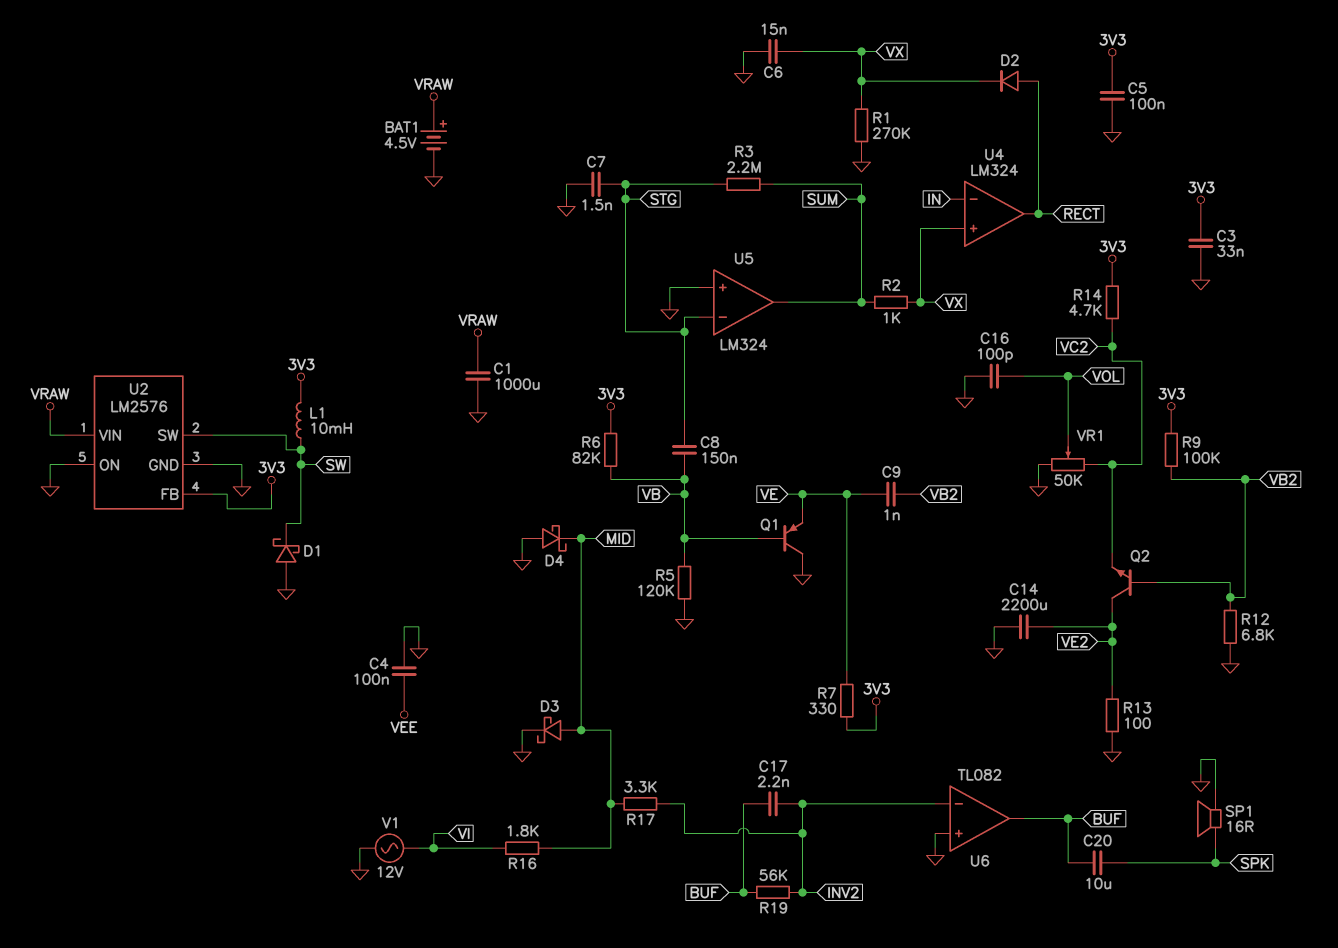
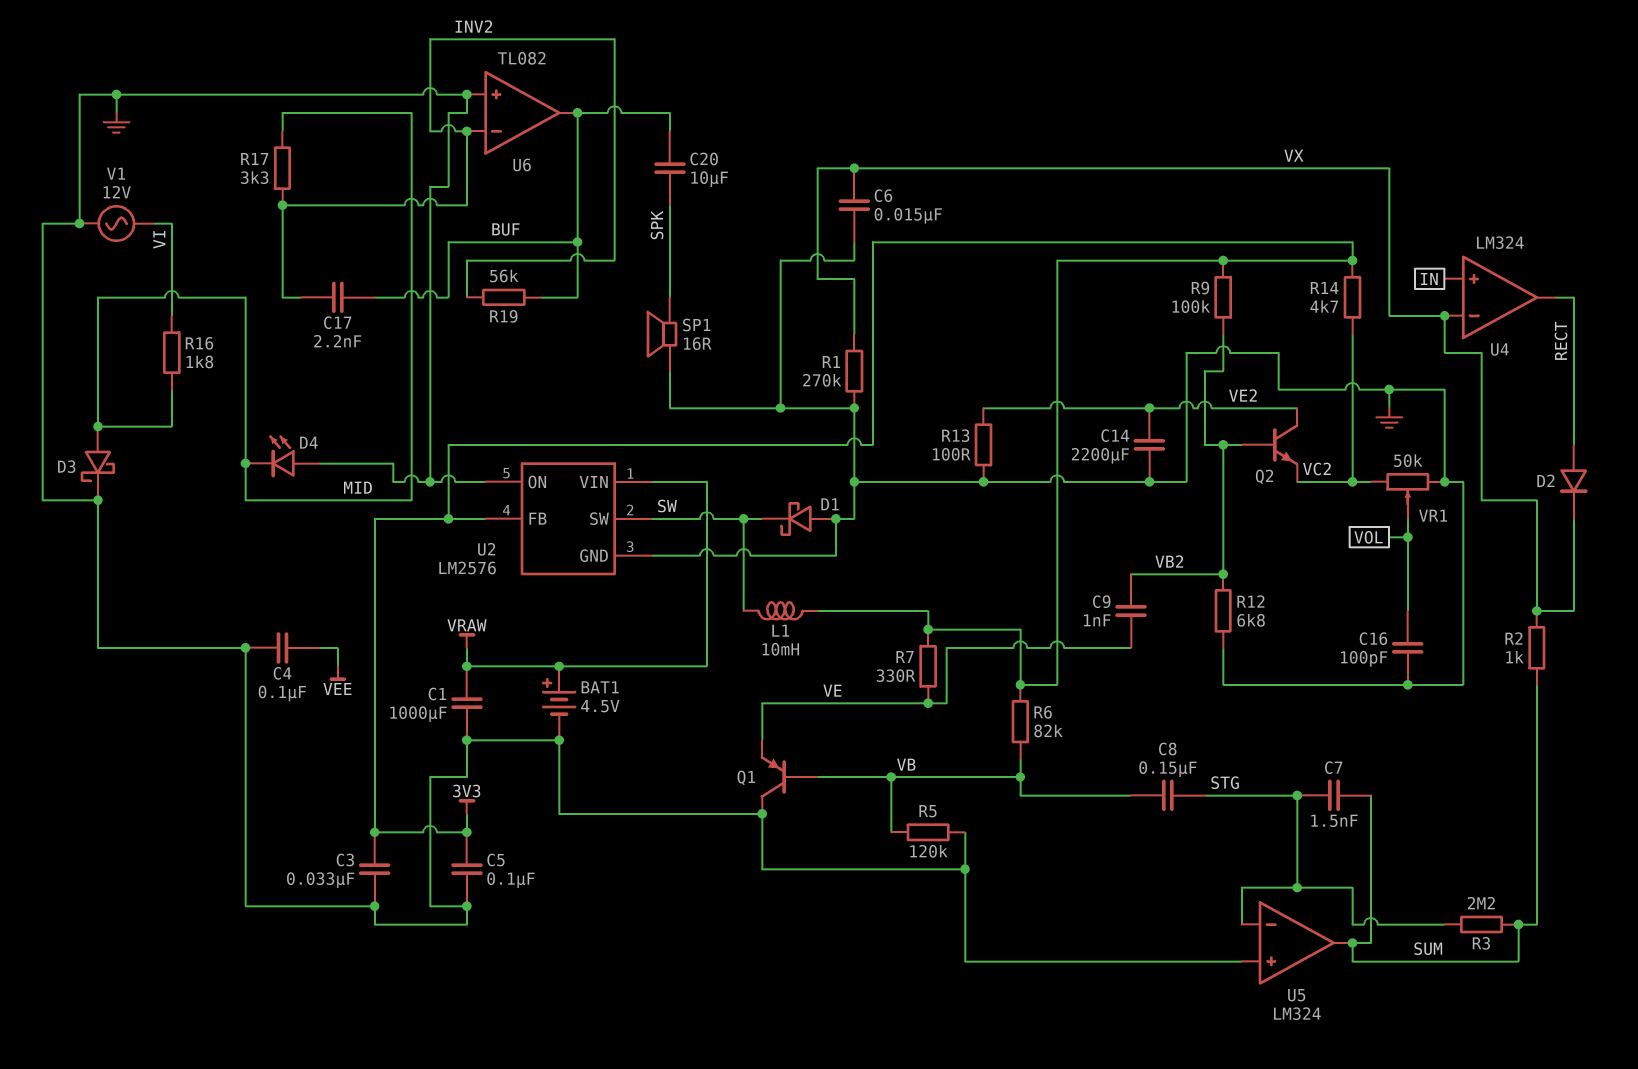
C7: 1.5nF (GND, STG) -> 1.5nF (STG, SUM)
D4: schottky (A GND, K MID) -> LED (A GND, K MID)
U4 pin in+: VX -> IN
U4 pin in-: IN -> VX

